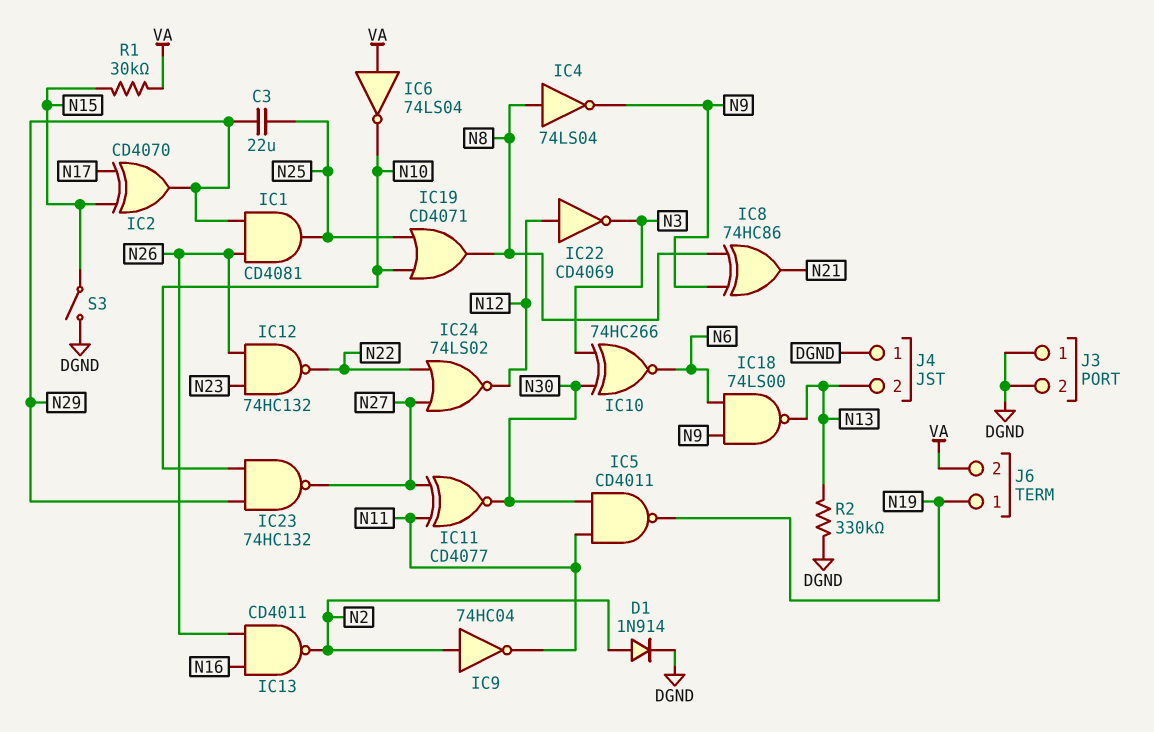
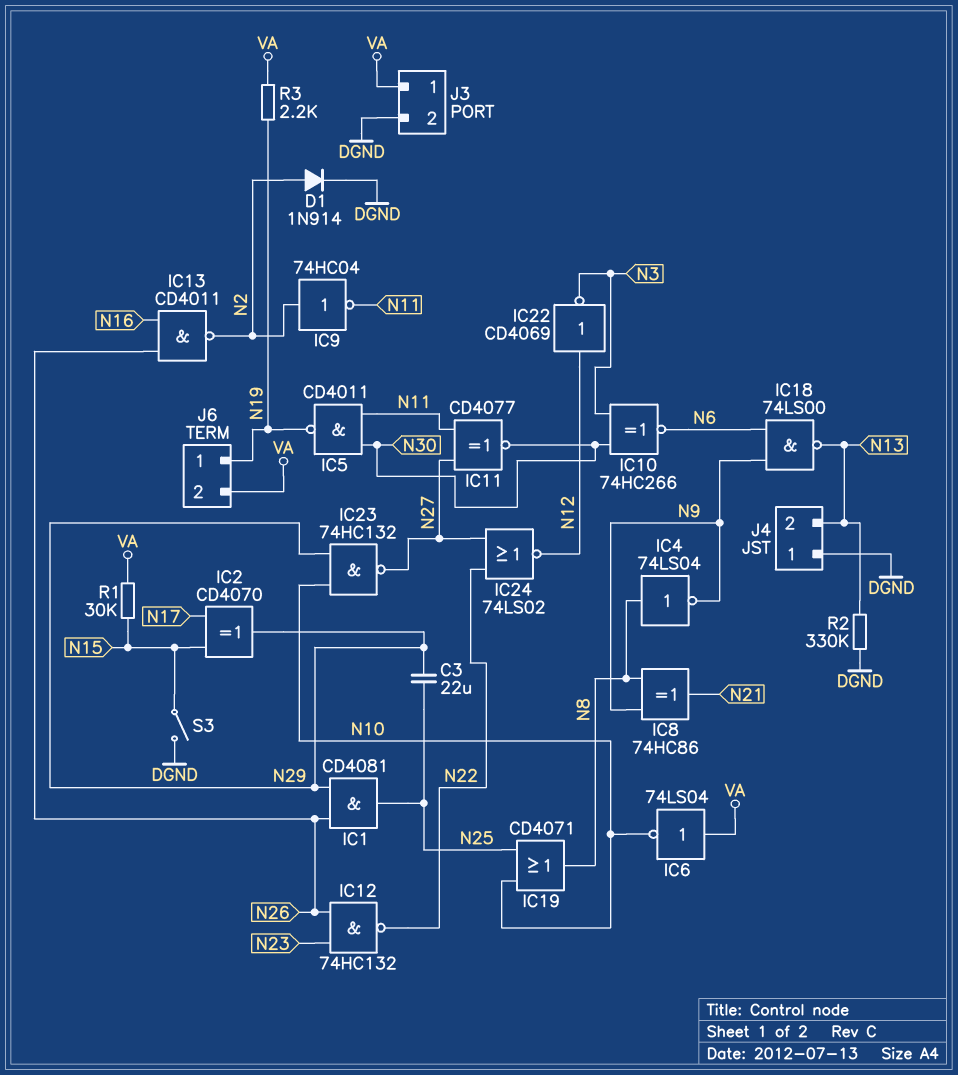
J3 pin 1: DGND -> VA
R3: none -> 2.2k (N19, VA)

